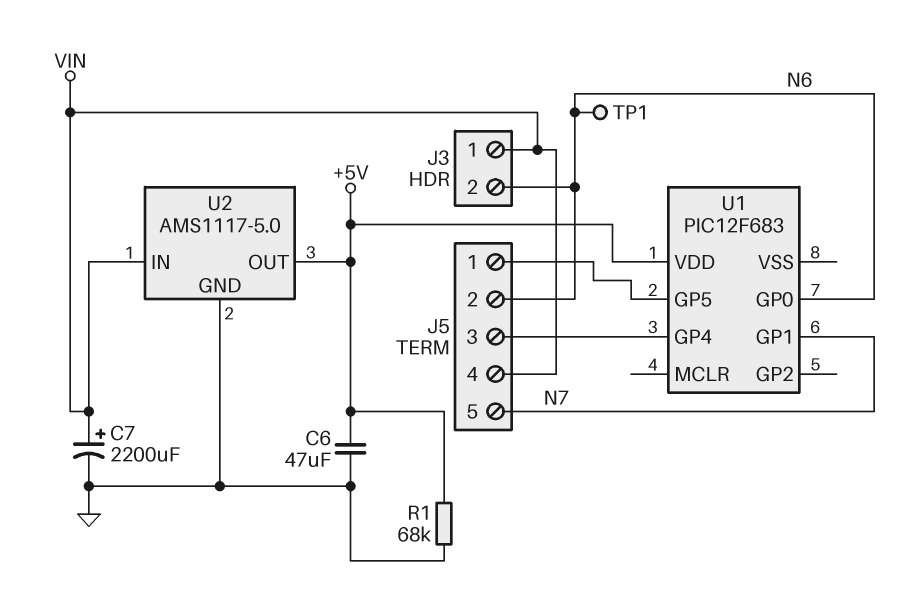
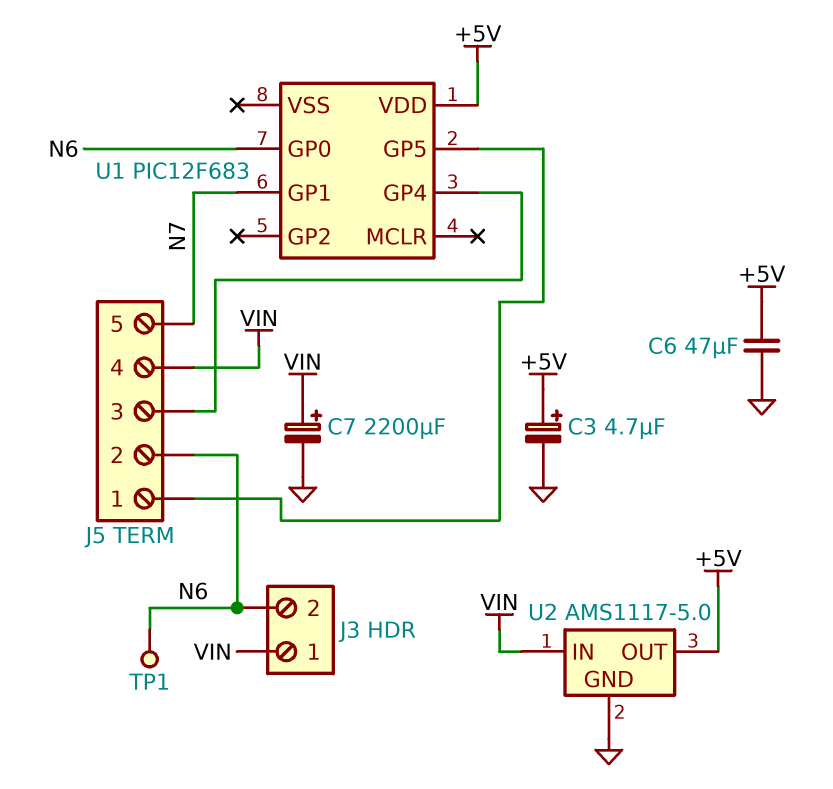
C3: none -> 4.7uF (plus +5V, minus GND)
R1: 68k (+5V, GND) -> none

